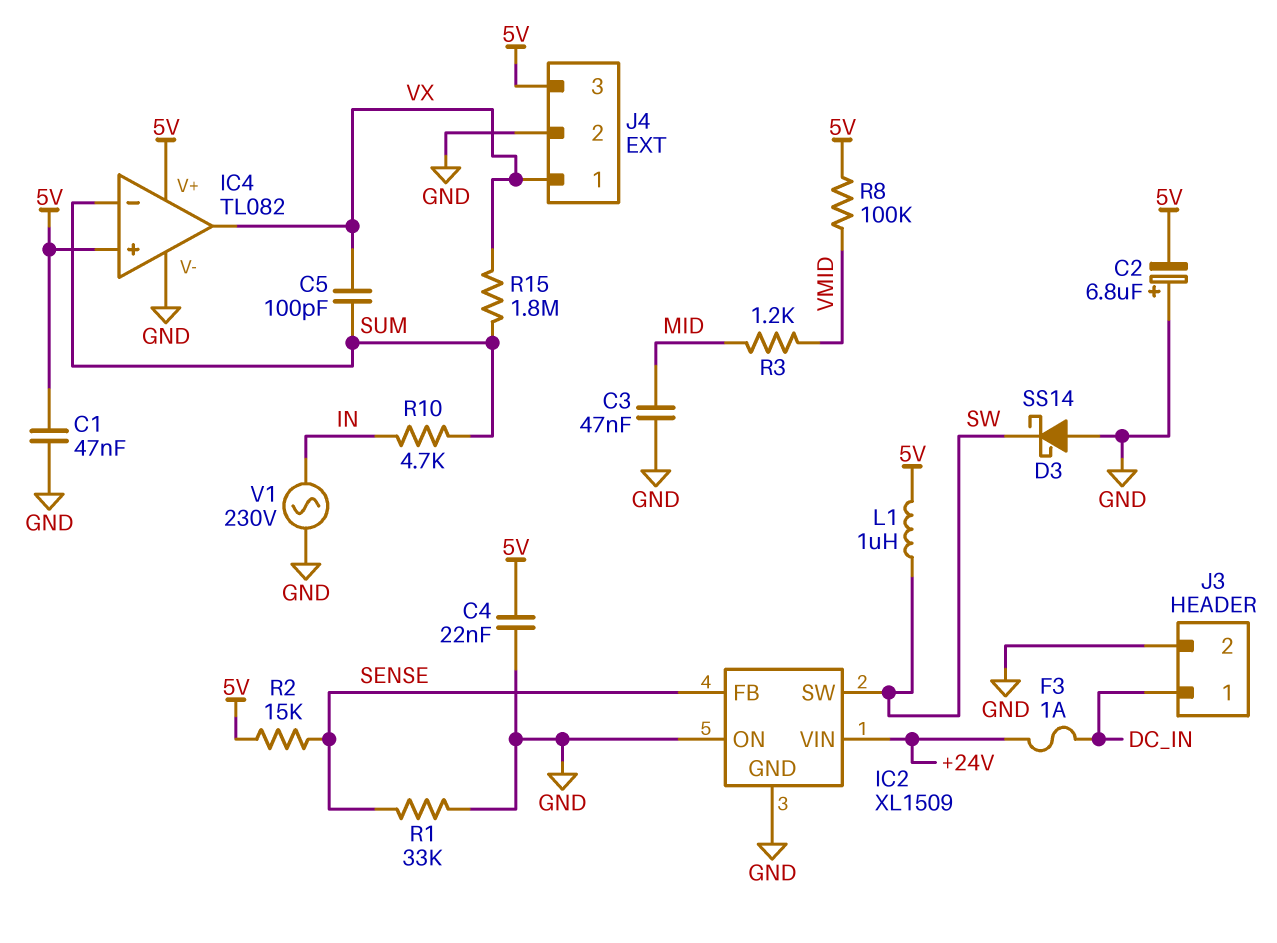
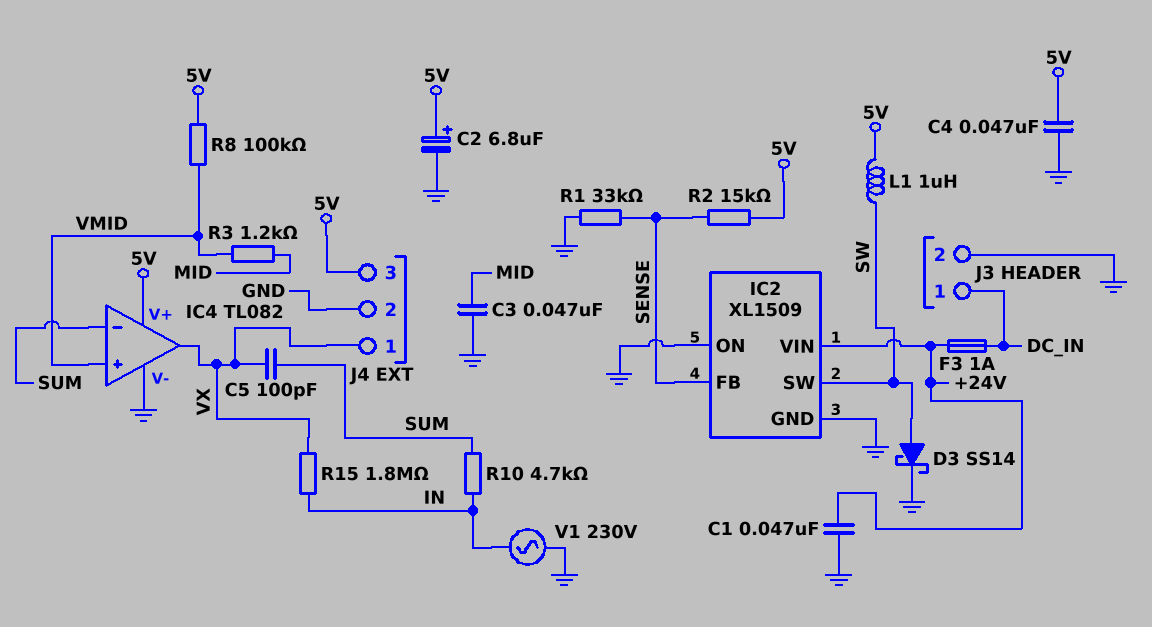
C1: 47nF (5V, GND) -> 47nF (+24V, GND)
C2: 6.8uF (plus GND, minus 5V) -> 6.8uF (plus 5V, minus GND)
C4: 22nF (5V, GND) -> 47nF (5V, GND)
D3: schottky SS14 (A GND, K SW) -> schottky SS14 (A SW, K GND)
IC4 pin in+: 5V -> VMID
R15: 1.8M (SUM, VX) -> 1.8M (IN, VX)

